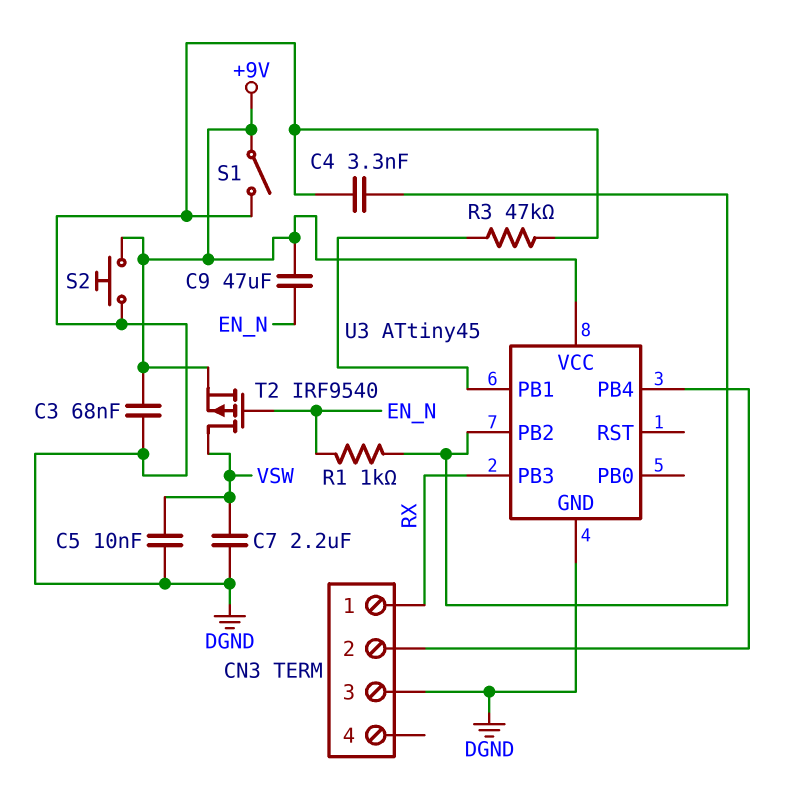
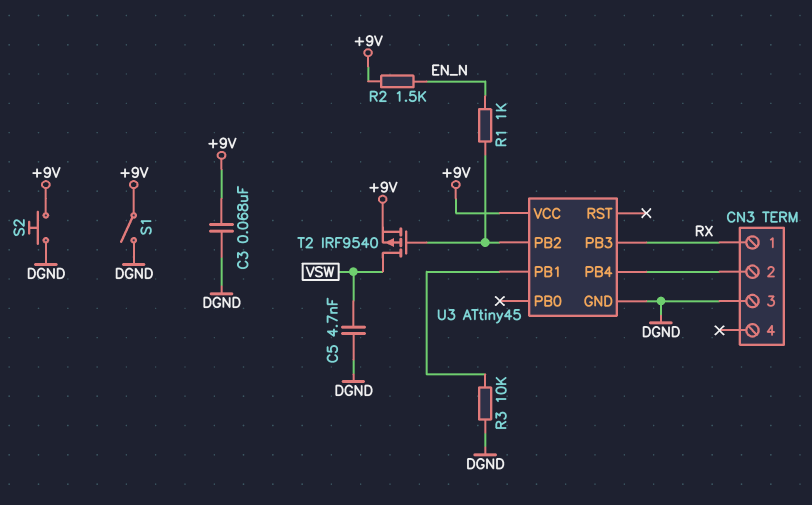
C4: 3.3nF (DGND, U3/PB2) -> none
C5: 10nF (DGND, VSW) -> 4.7nF (DGND, VSW)
C7: 2.2uF (DGND, VSW) -> none
C9: 47uF (+9V, EN_N) -> none
R2: none -> 1.5k (+9V, EN_N)
R3: 47k (DGND, U3/PB1) -> 10k (DGND, U3/PB1)
T2: PMOS IRF9540 (G EN_N, D VSW, S +9V) -> PMOS IRF9540 (G U3/PB2, D VSW, S +9V)

